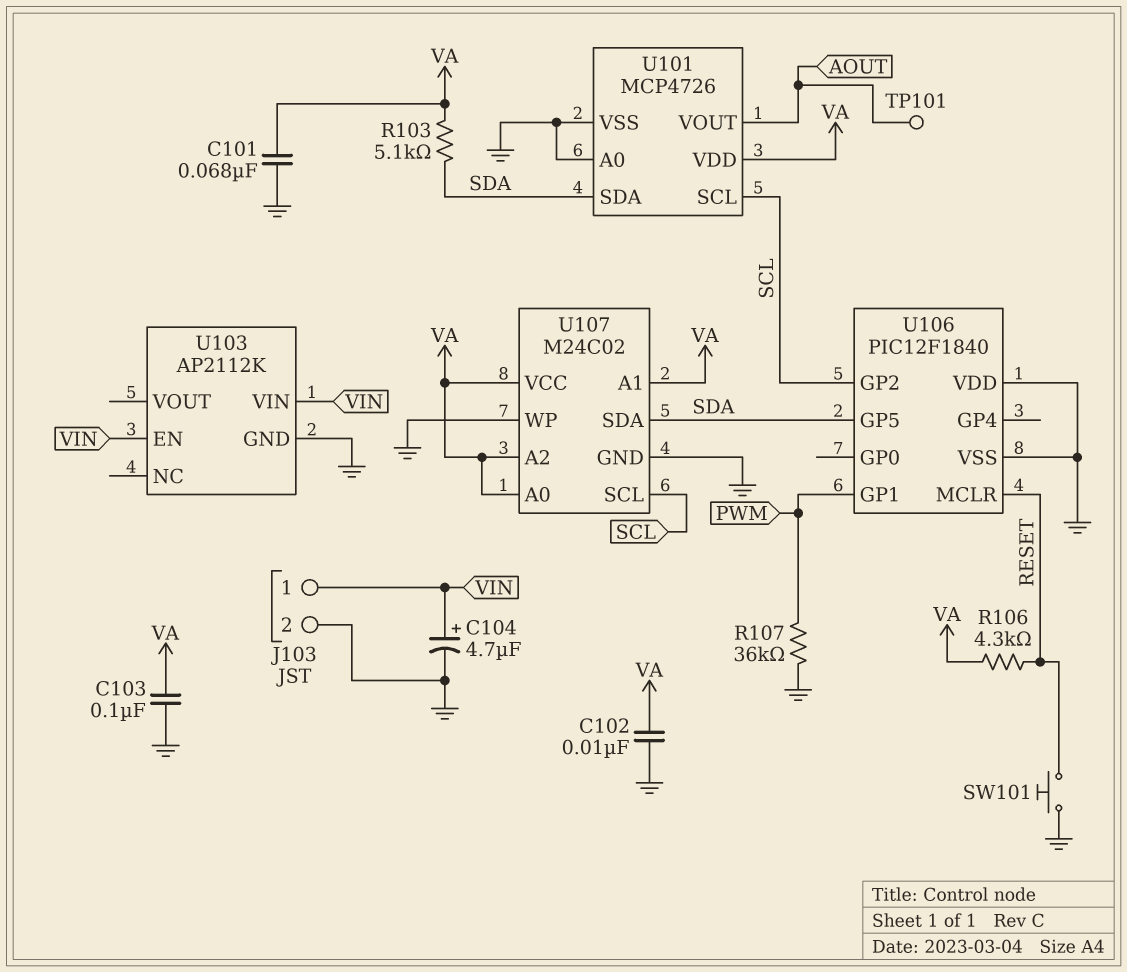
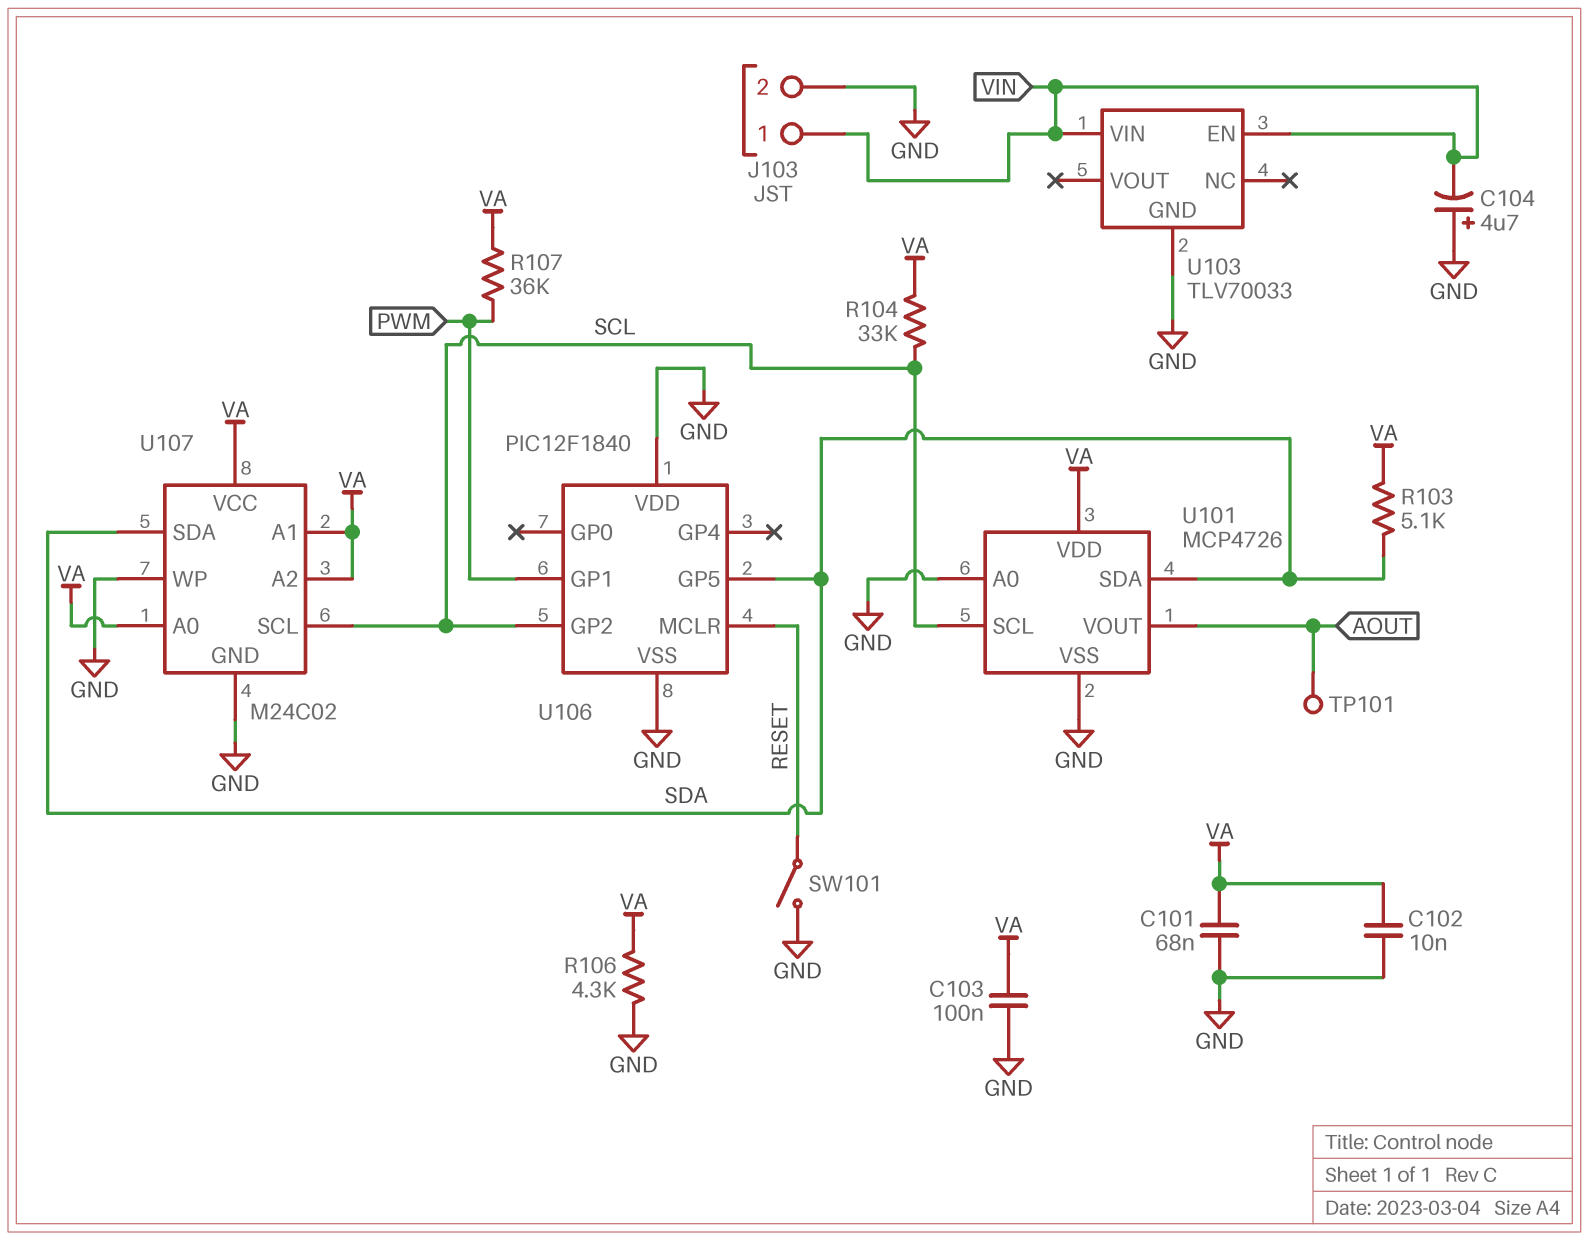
C104: 4.7uF (plus VIN, minus GND) -> 4.7uF (plus GND, minus VIN)
R104: none -> 33k (SCL, VA)
R106: 4.3k (RESET, VA) -> 4.3k (GND, VA)
R107: 36k (GND, PWM) -> 36k (PWM, VA)
SW101: button (GND, RESET) -> switch (GND, RESET)
U103: AP2112K -> TLV70033

